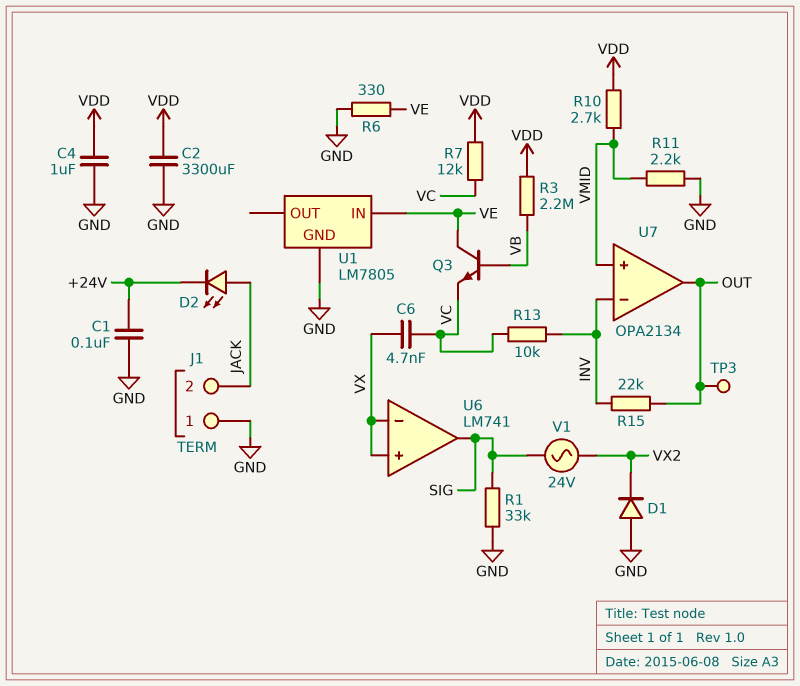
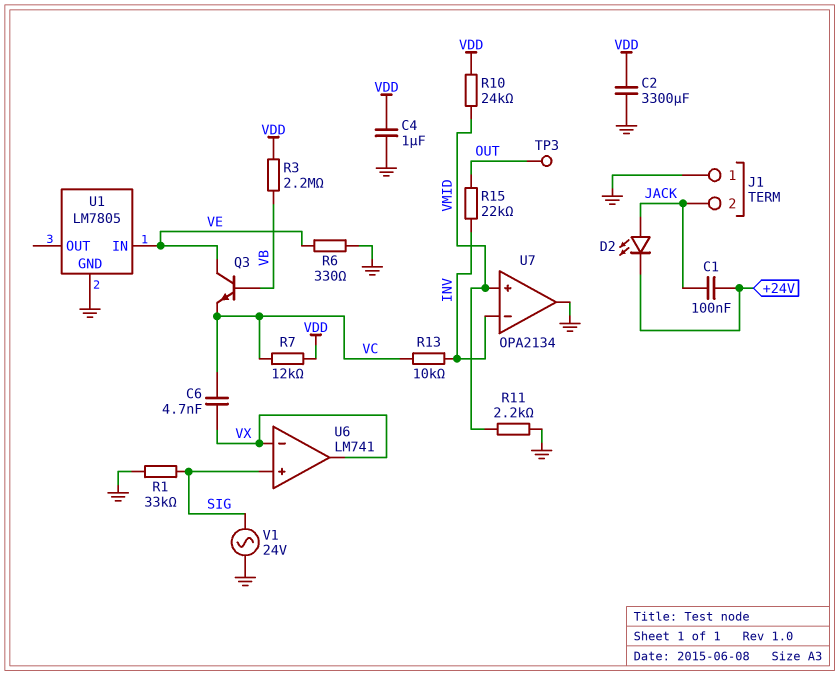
C1: 100nF (+24V, GND) -> 100nF (+24V, JACK)
D1: diode (A GND, K VX2) -> none
R10: 2.7k (VDD, VMID) -> 24k (VDD, VMID)
U6 pin in+: VX -> SIG
U6 pin out: SIG -> VX
U7 pin out: OUT -> GND
V1: AC 24V (SIG, VX2) -> AC 24V (GND, SIG)

